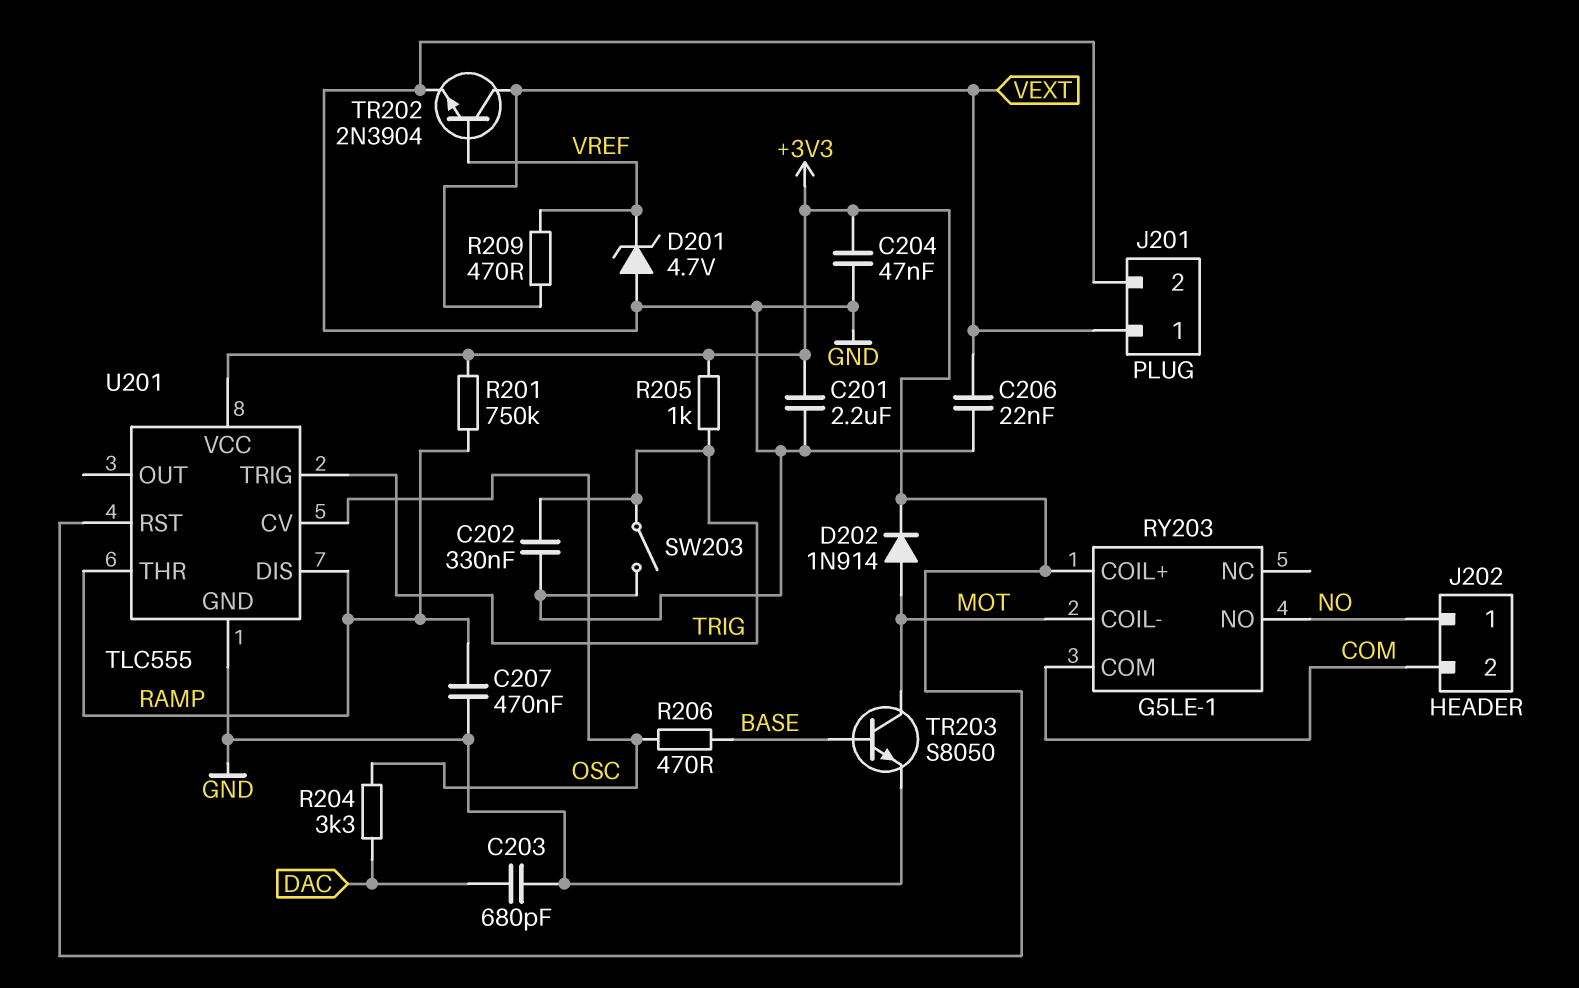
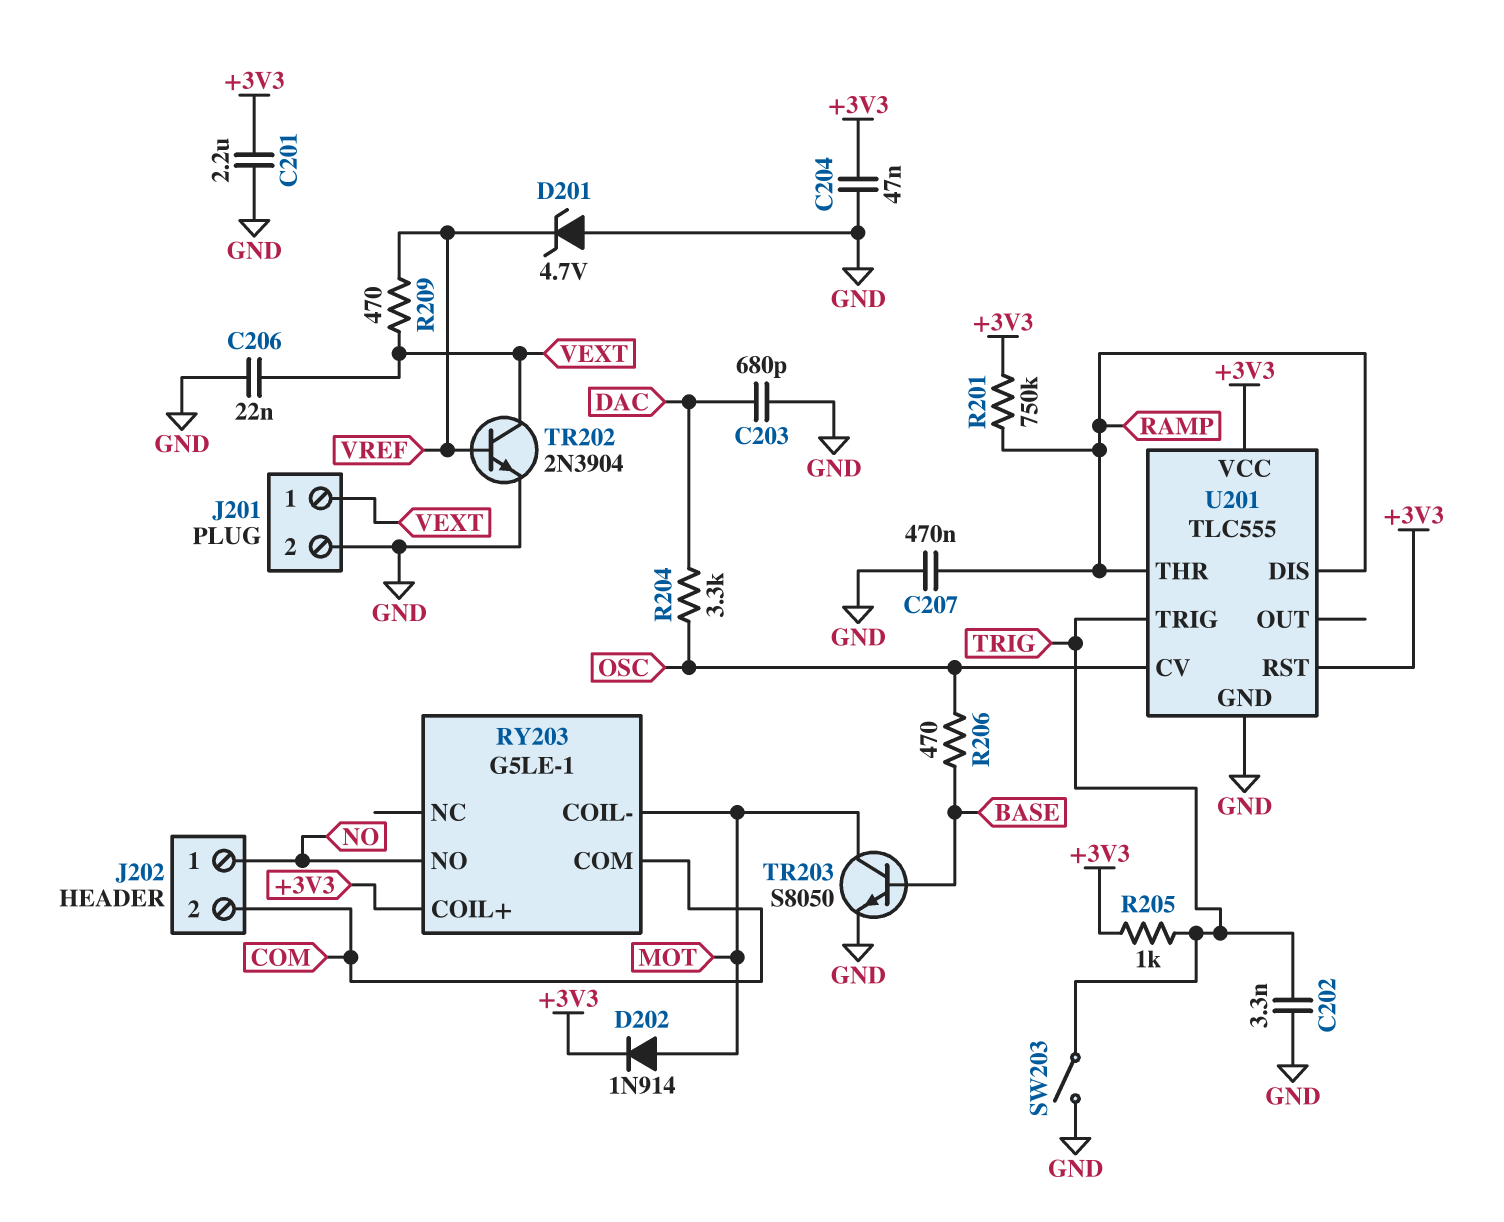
C202: 330nF (GND, TRIG) -> 3.3nF (GND, TRIG)

